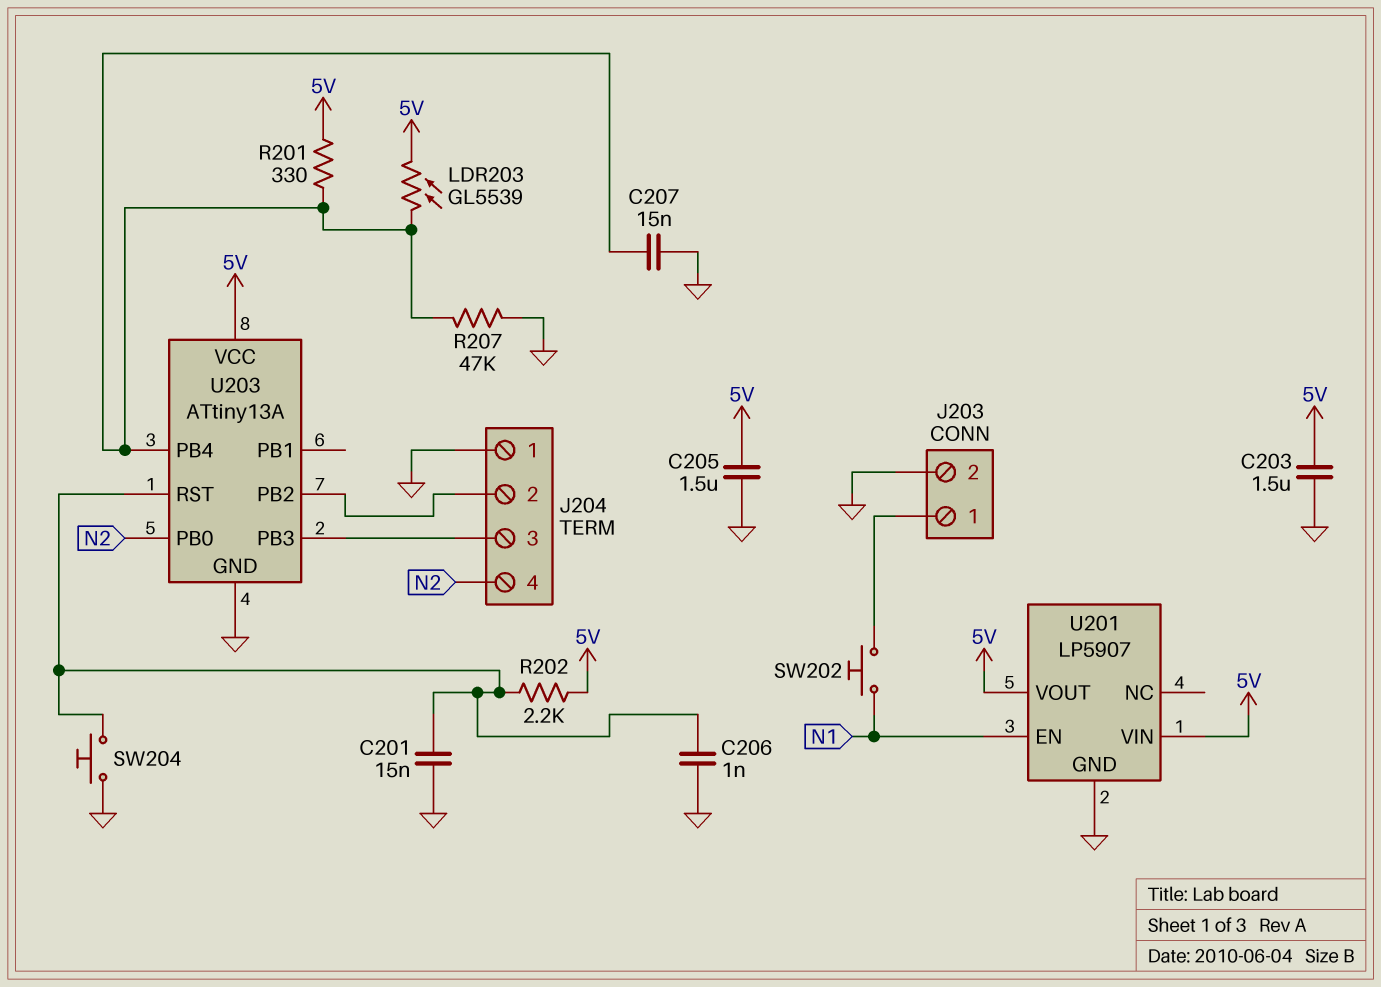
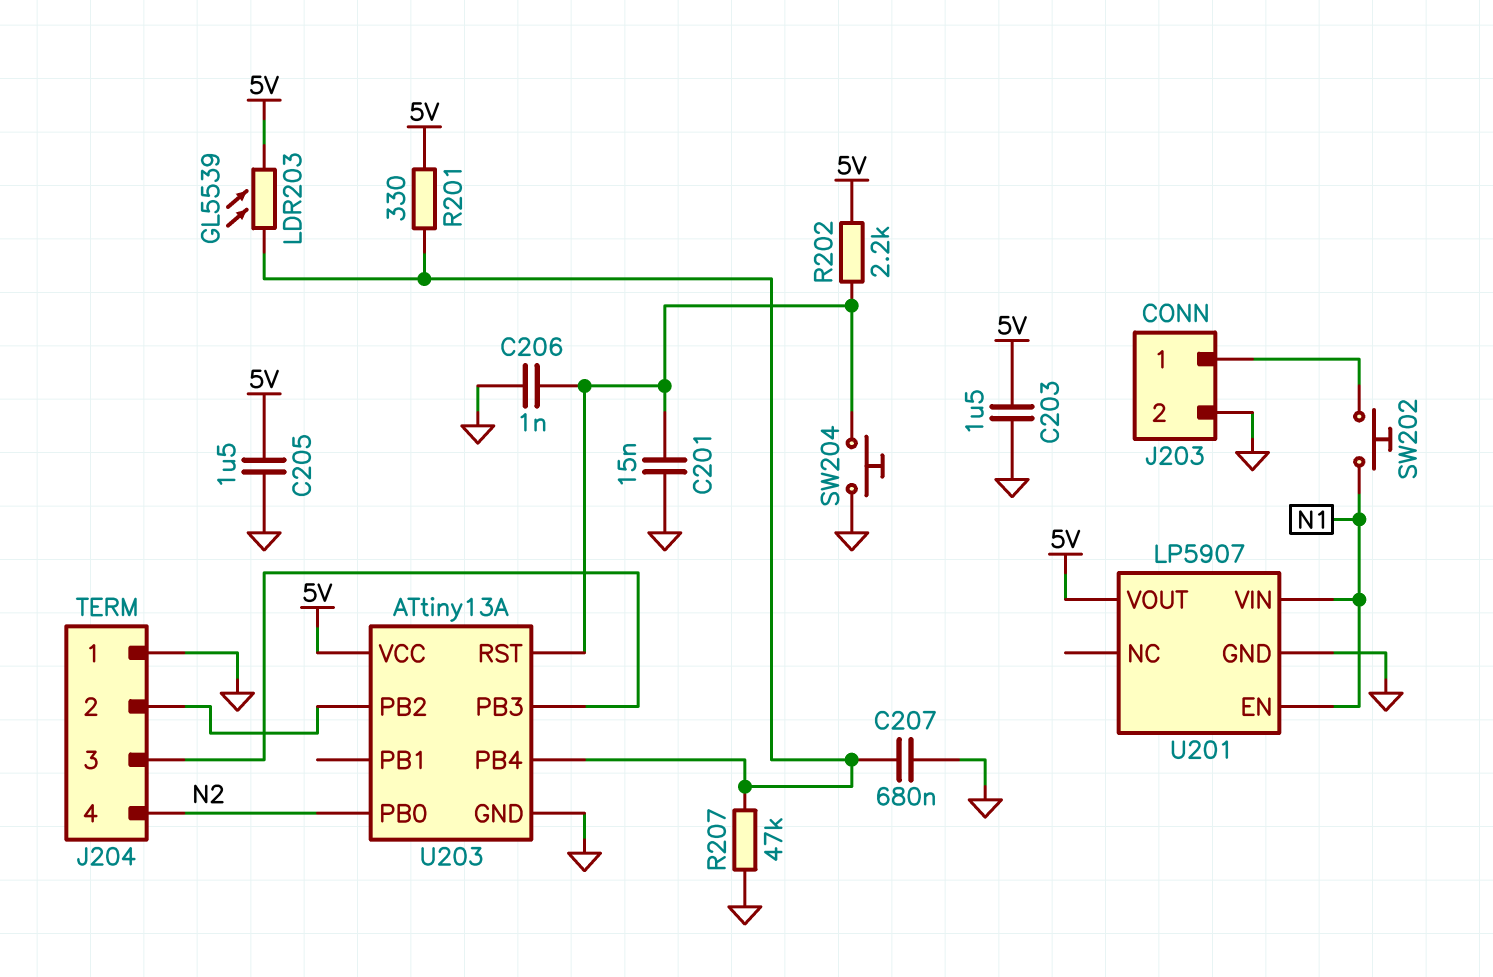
C207: 15nF (GND, U203/PB4) -> 680nF (GND, U203/PB4)
U201 pin VIN: 5V -> N1

